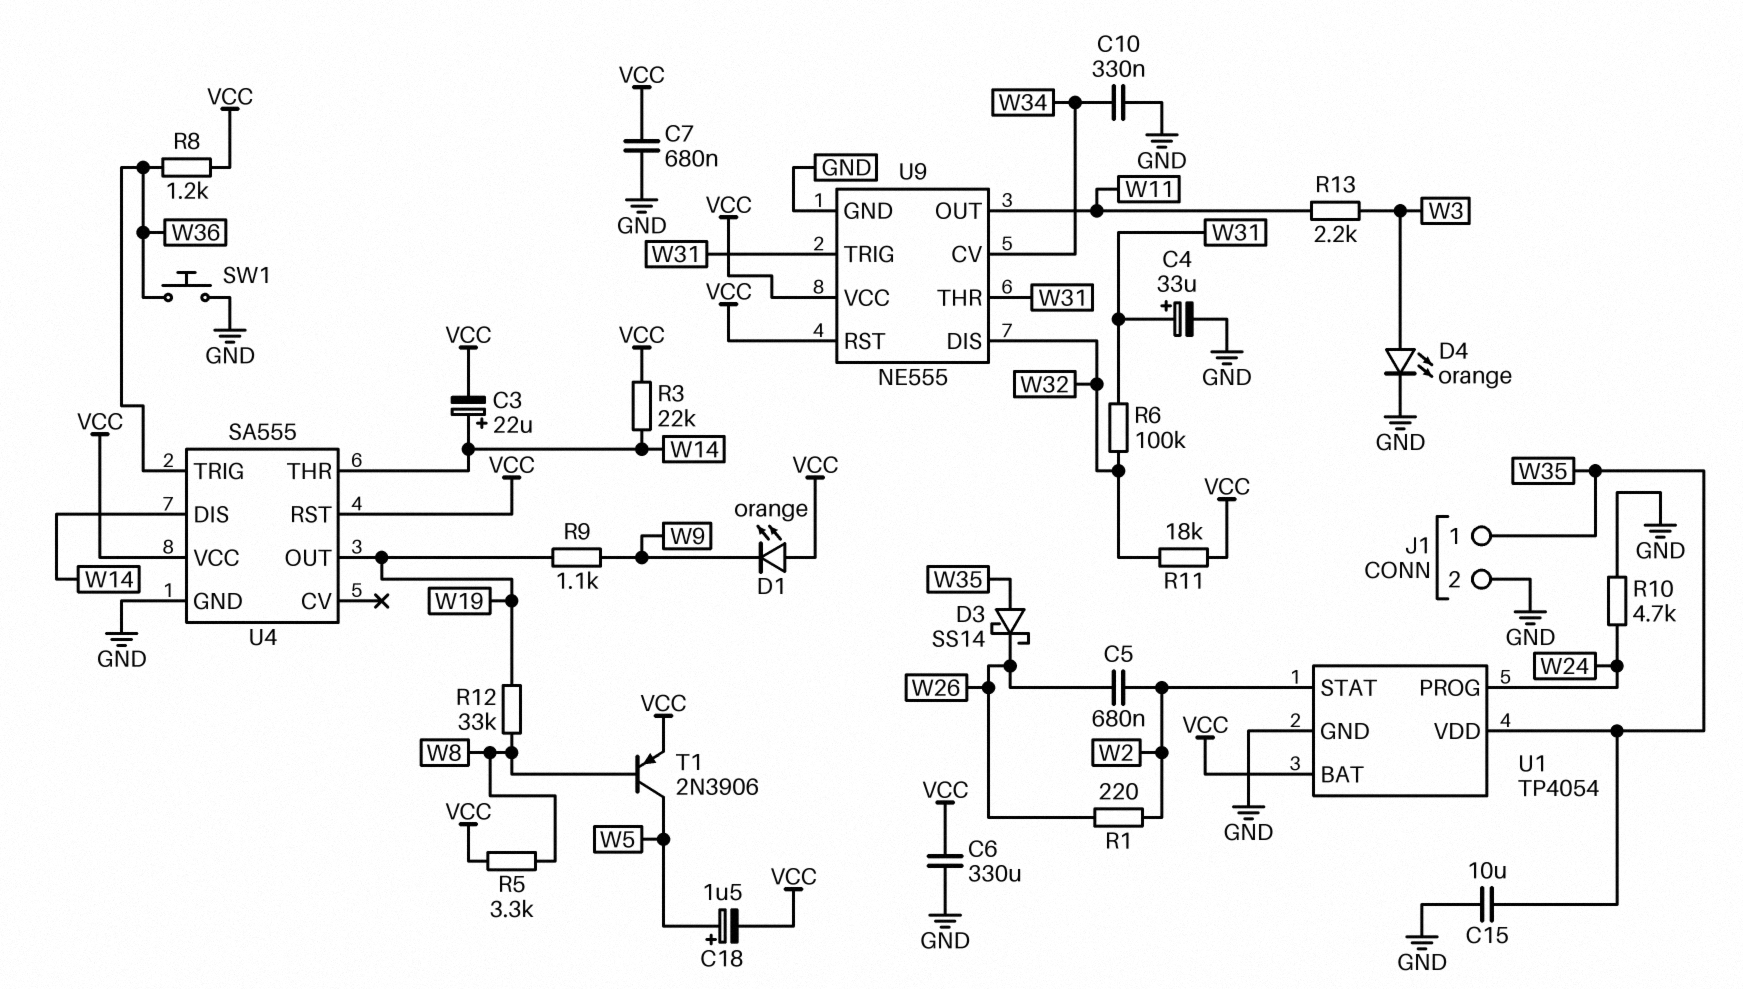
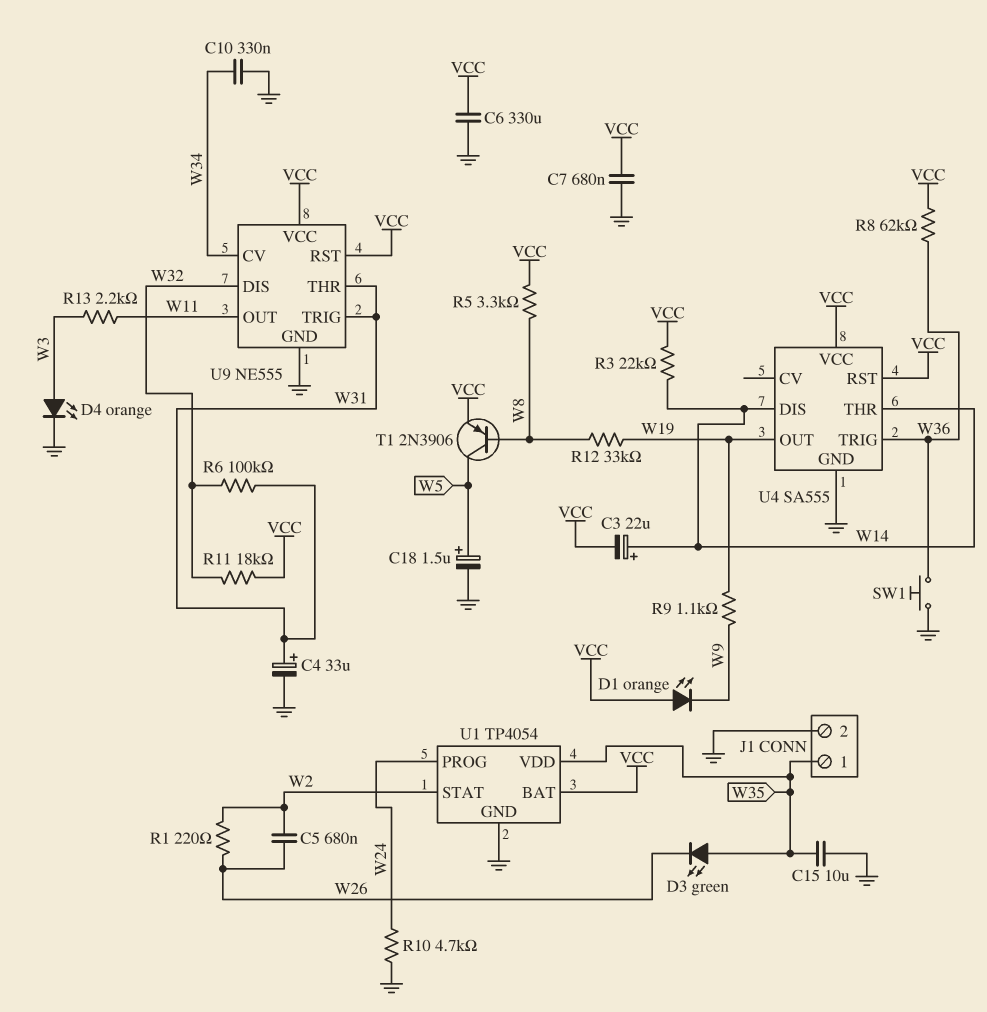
C18: 1.5uF (plus W5, minus VCC) -> 1.5uF (plus W5, minus GND)
D3: schottky SS14 (A W35, K W26) -> LED green (A W35, K W26)
R8: 1.2k (VCC, W36) -> 62k (VCC, W36)

